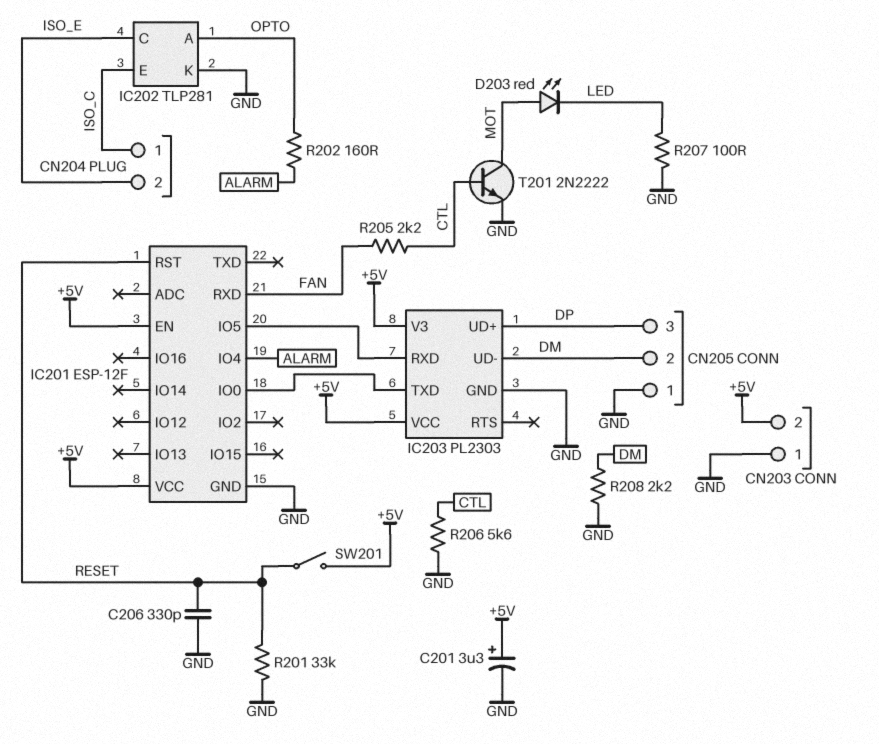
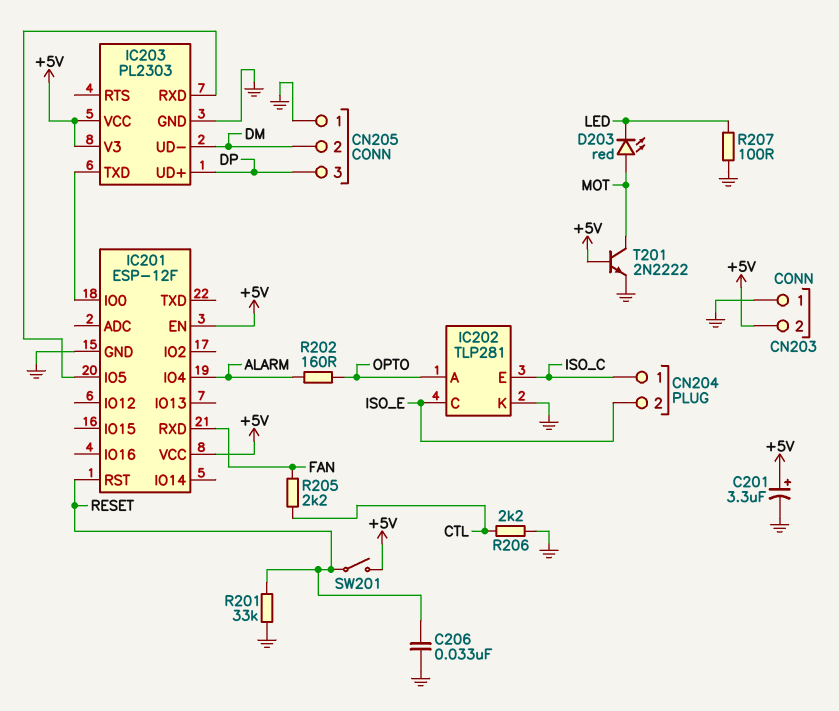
C206: 330pF (GND, RESET) -> 33nF (GND, RESET)
R206: 5.6k (CTL, GND) -> 2.2k (CTL, GND)
R208: 2.2k (DM, GND) -> none
T201: NPN 2N2222 (B CTL, C MOT, E GND) -> NPN 2N2222 (B +5V, C MOT, E GND)

